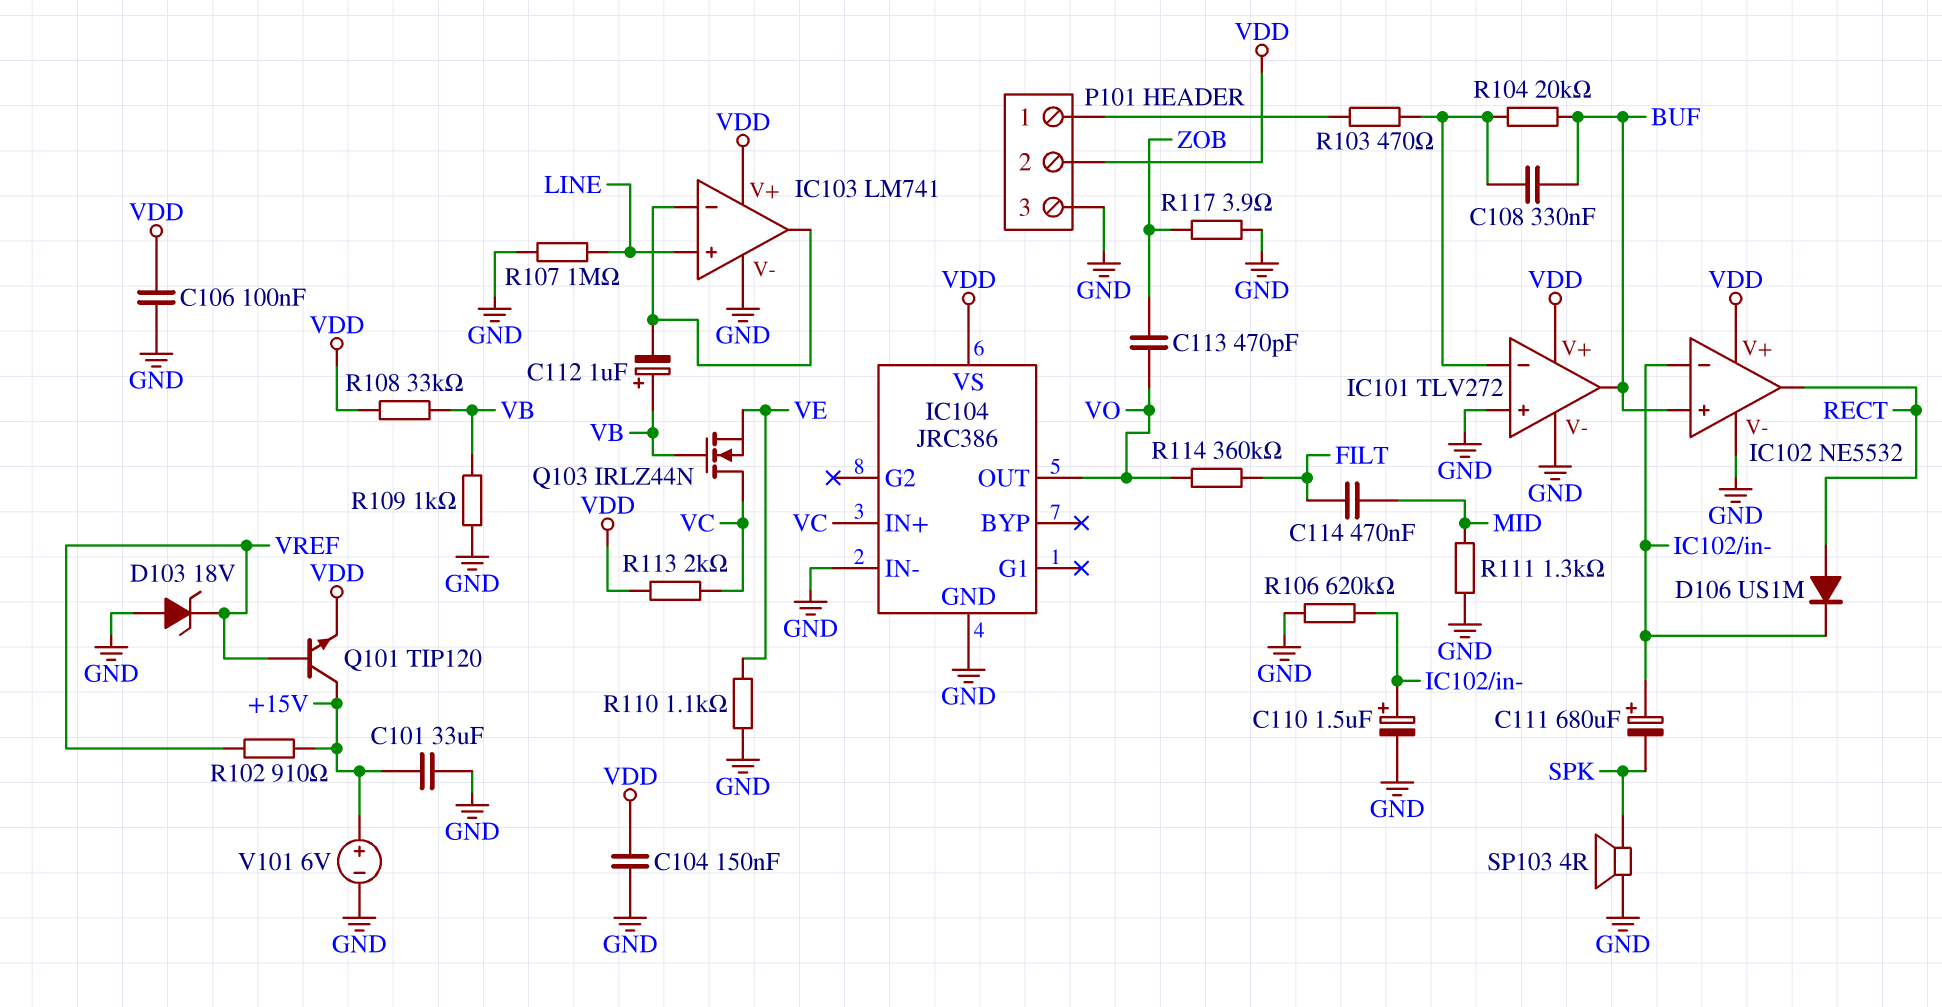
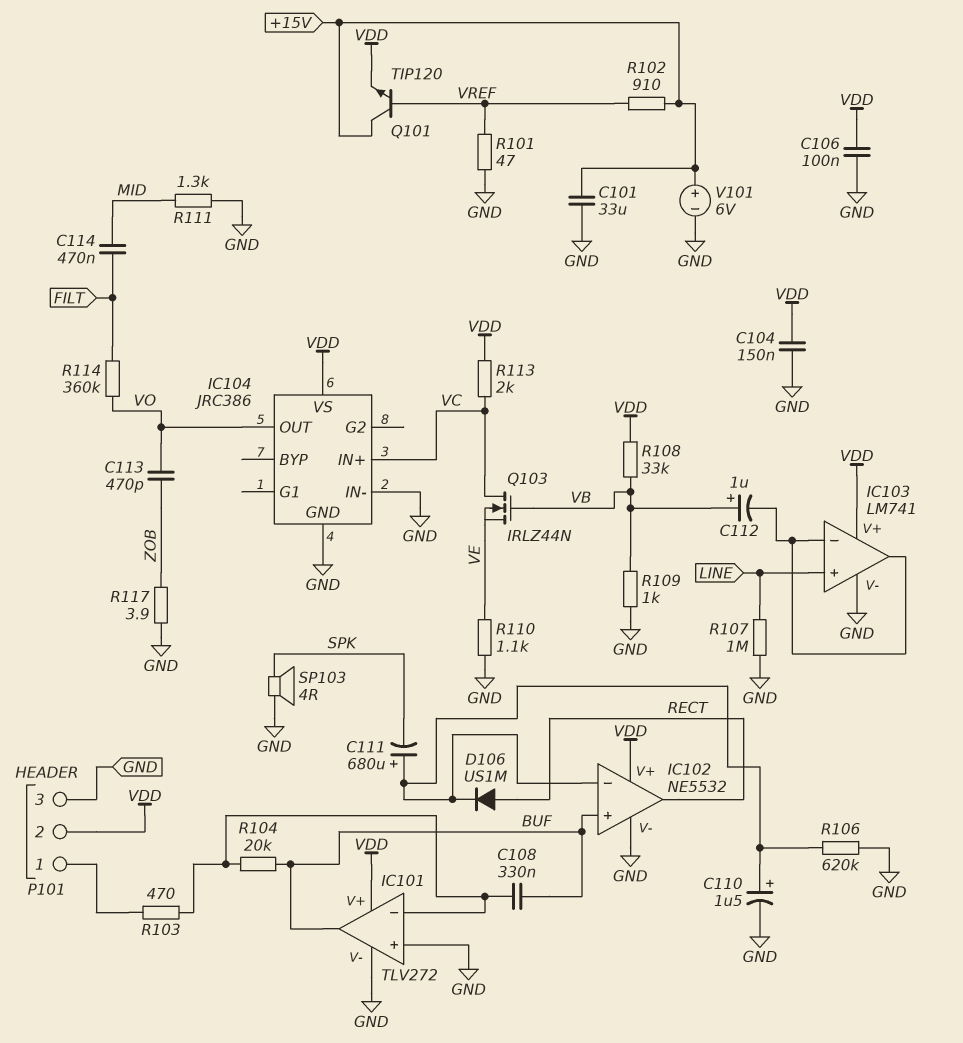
D103: zener 18V (A GND, K VREF) -> none
R101: none -> 47 (GND, VREF)

